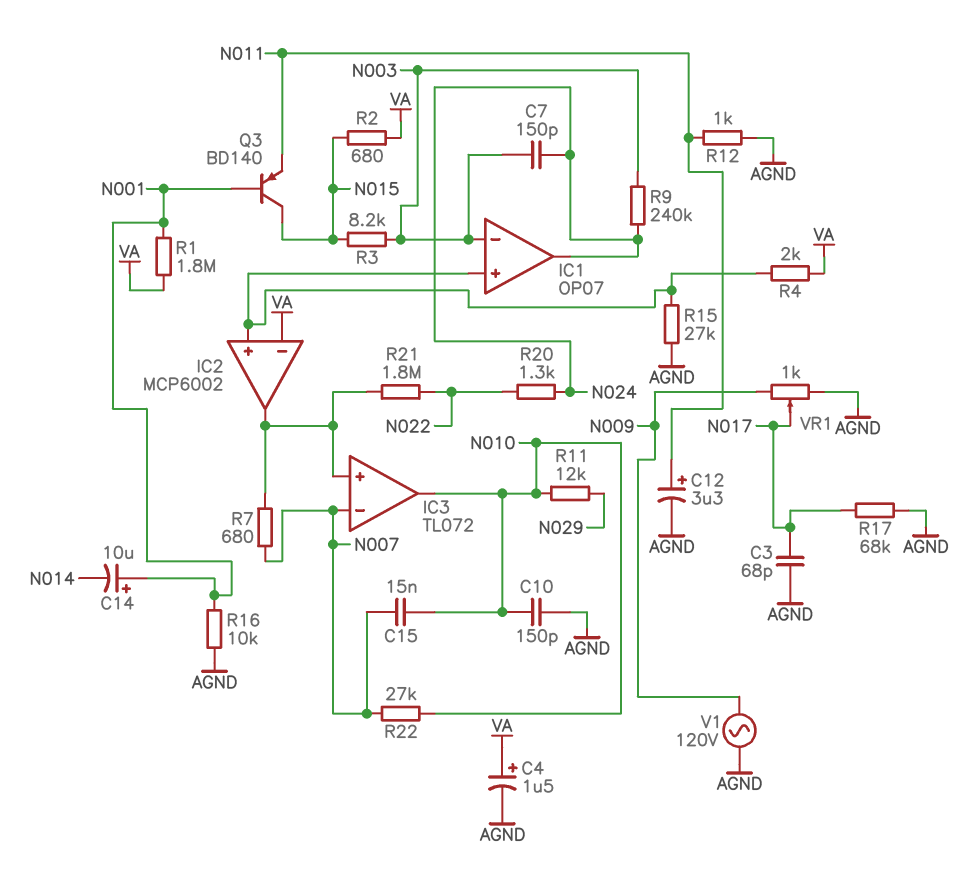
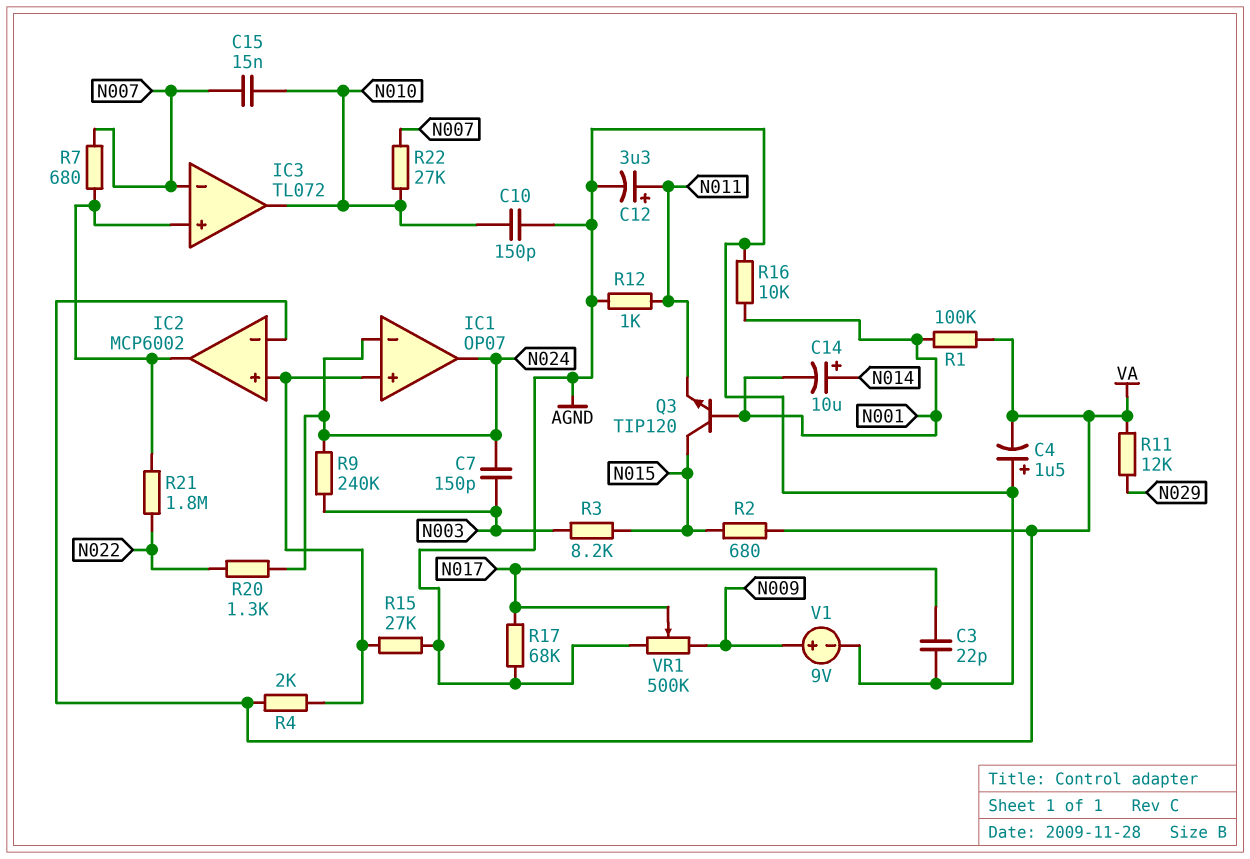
C3: 68pF (AGND, N017) -> 22pF (AGND, N017)
C4: 1.5uF (plus VA, minus AGND) -> 1.5uF (plus AGND, minus VA)
C14: 10uF (plus N001, minus N014) -> 10uF (plus N014, minus N001)
IC1 pin in-: N003 -> N024
Q3: PNP BD140 (B N001, C N015, E N011) -> NPN TIP120 (B N001, C N015, E N011)
R1: 1.8M (N001, VA) -> 100k (N001, VA)
R11: 12k (N010, N029) -> 12k (N029, VA)
V1: AC 120V (AGND, N009) -> 9V (plus N009, minus AGND)
VR1: 1k (AGND, N009, wiper N017) -> 500k (AGND, N009, wiper N017)

